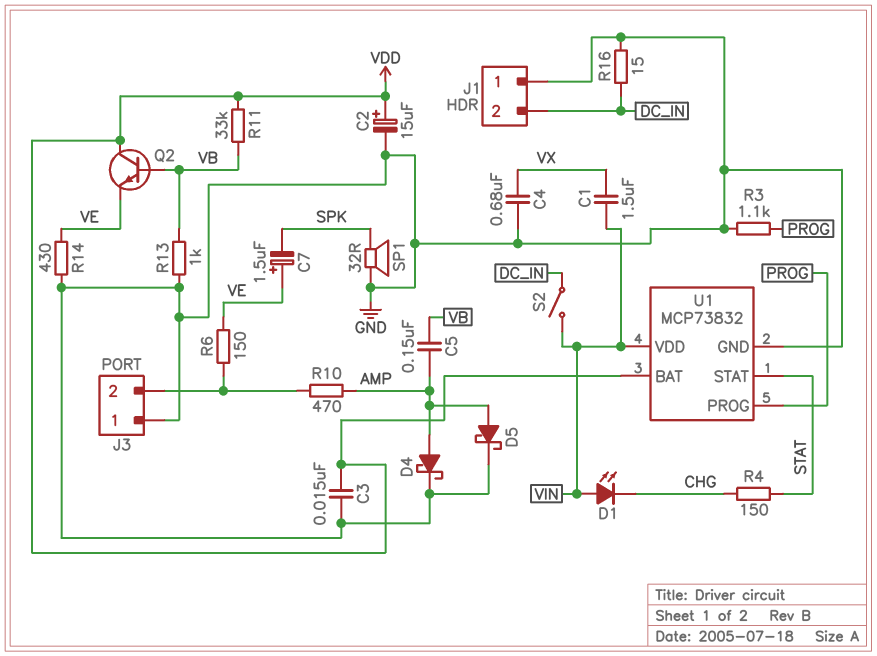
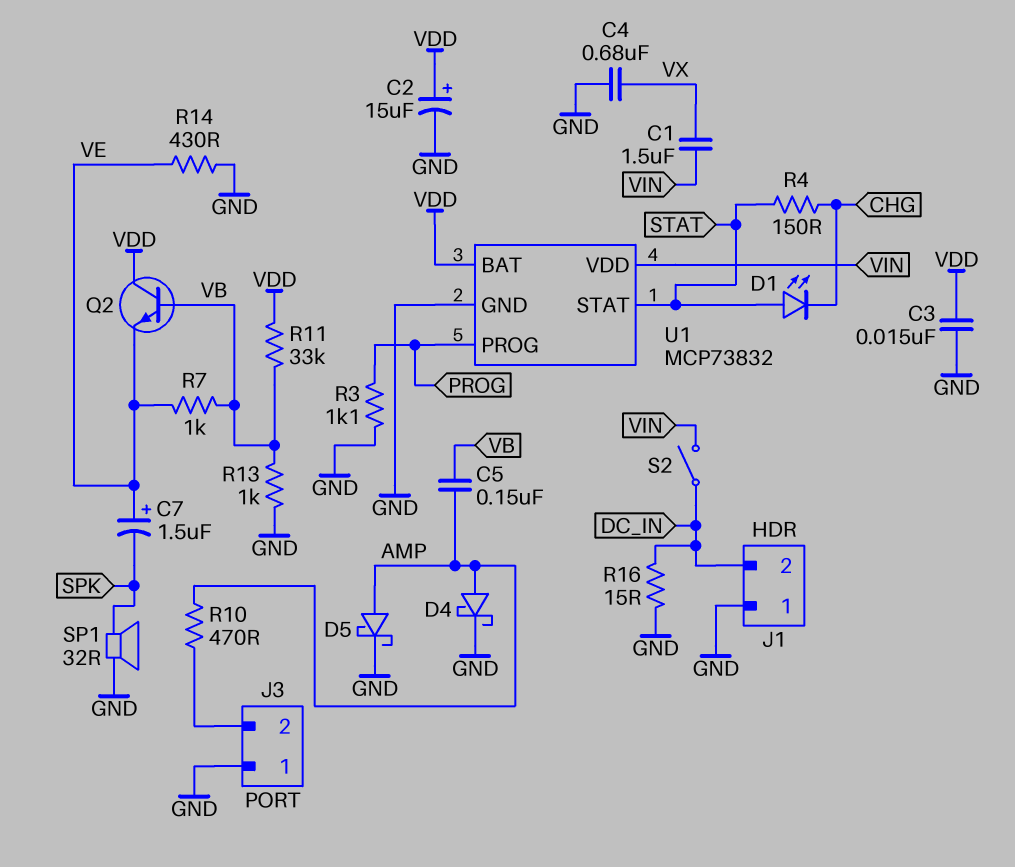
D1: LED (A VIN, K CHG) -> LED (A STAT, K CHG)
R6: 150 (J3/2, VE) -> none
R7: none -> 1k (VB, VE)

